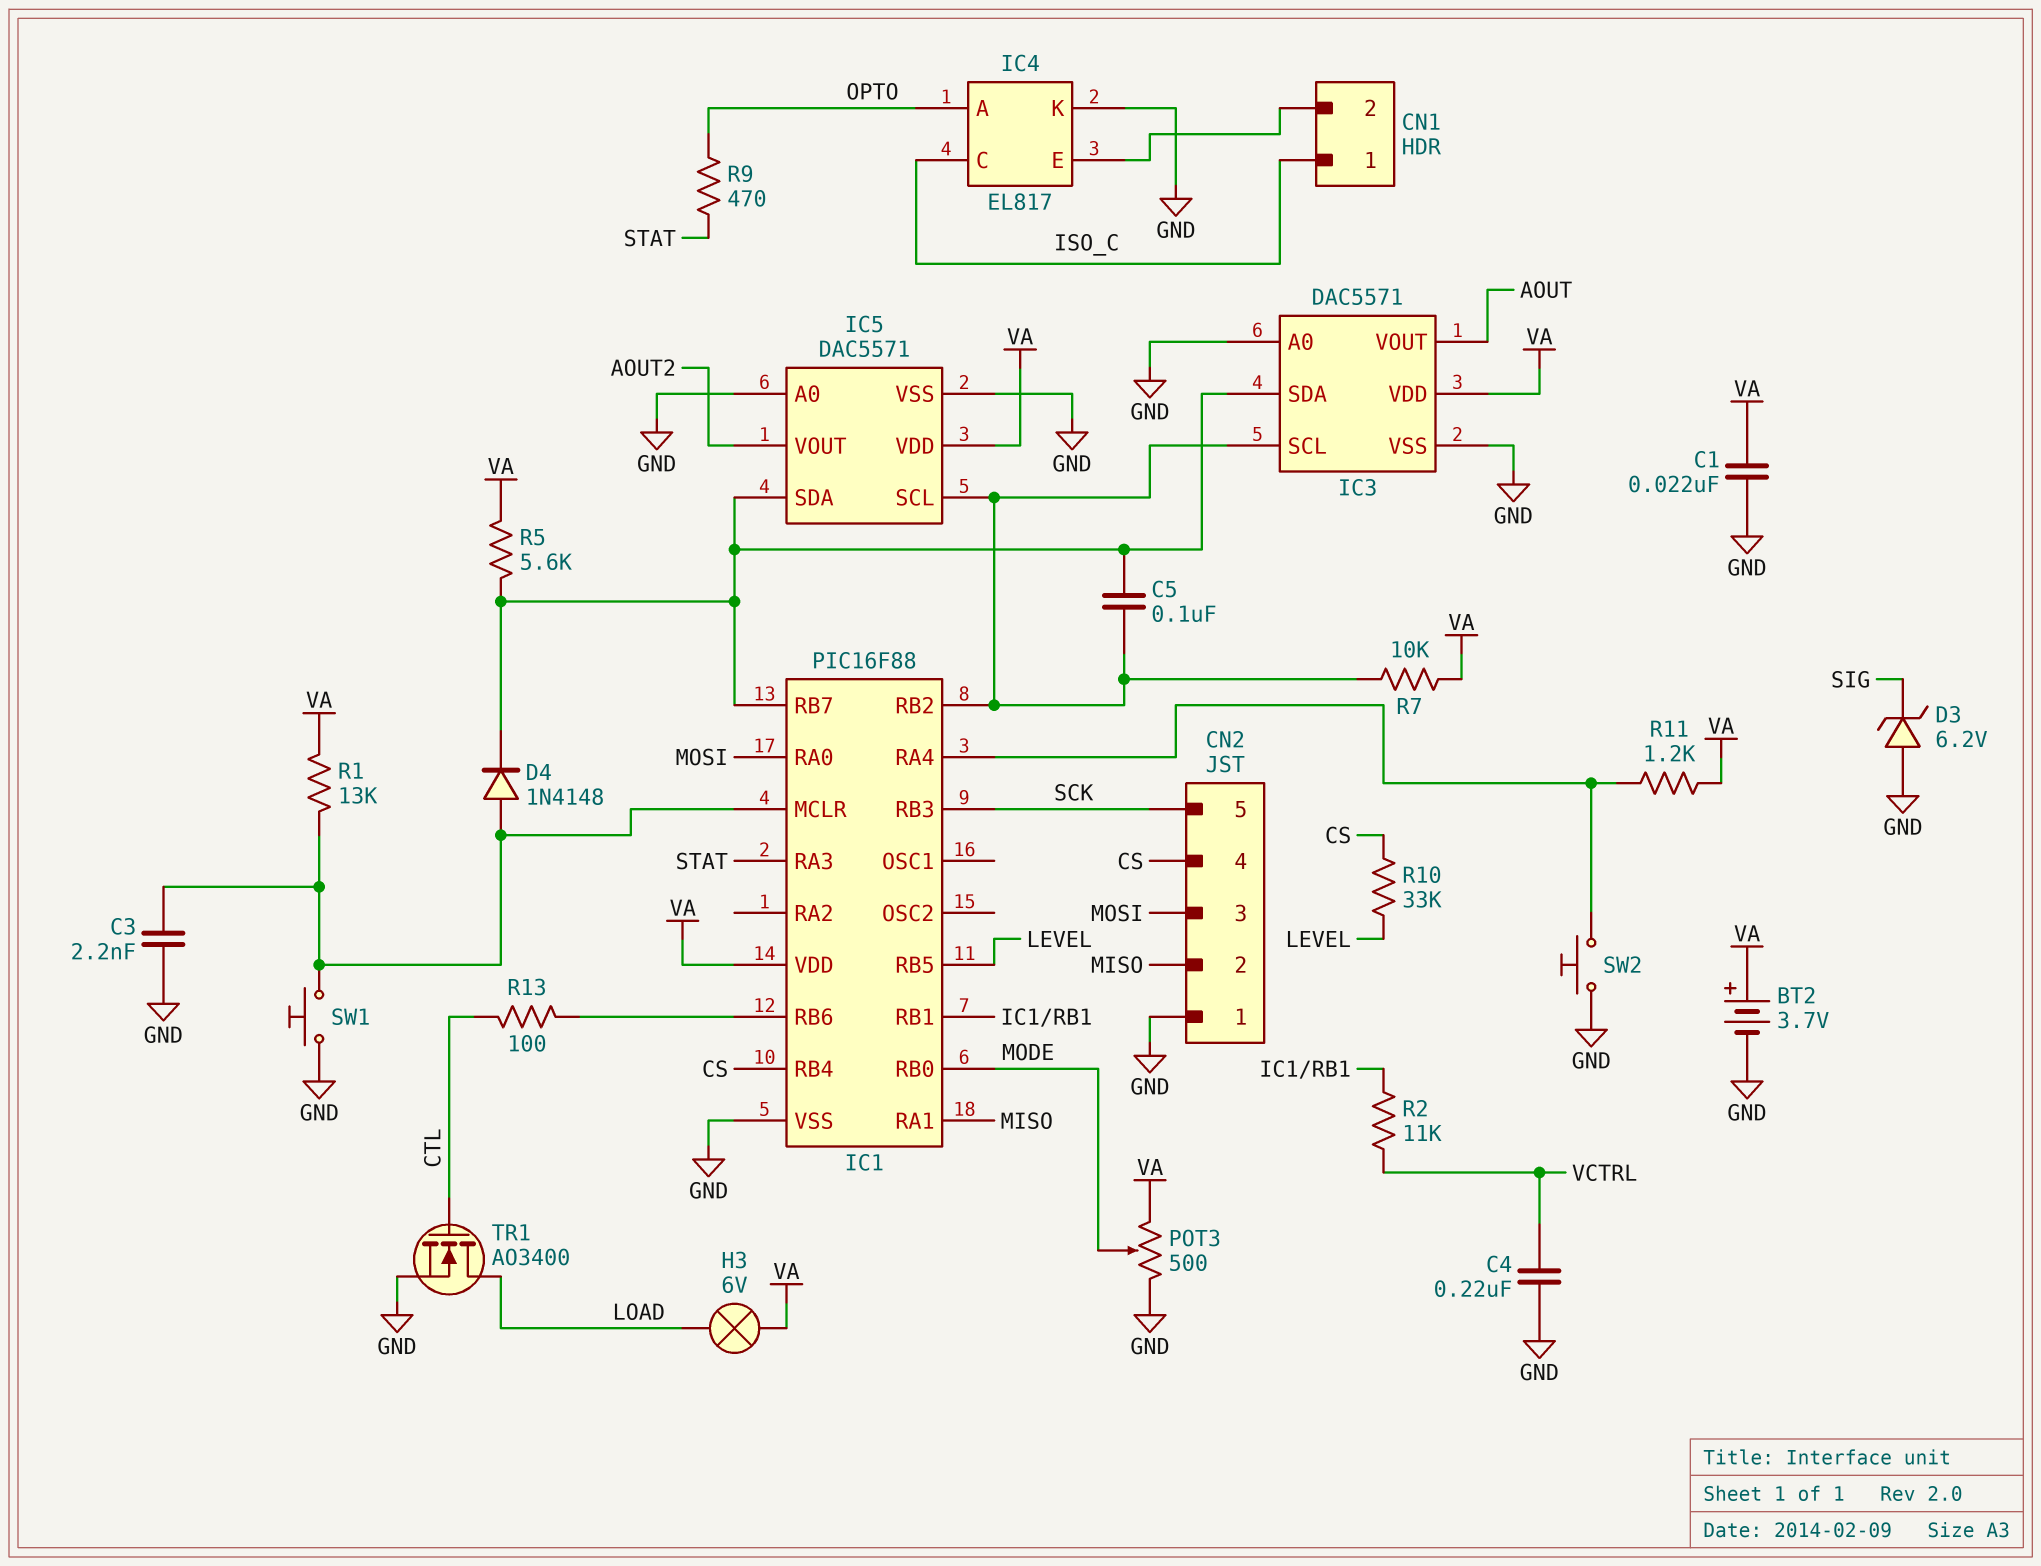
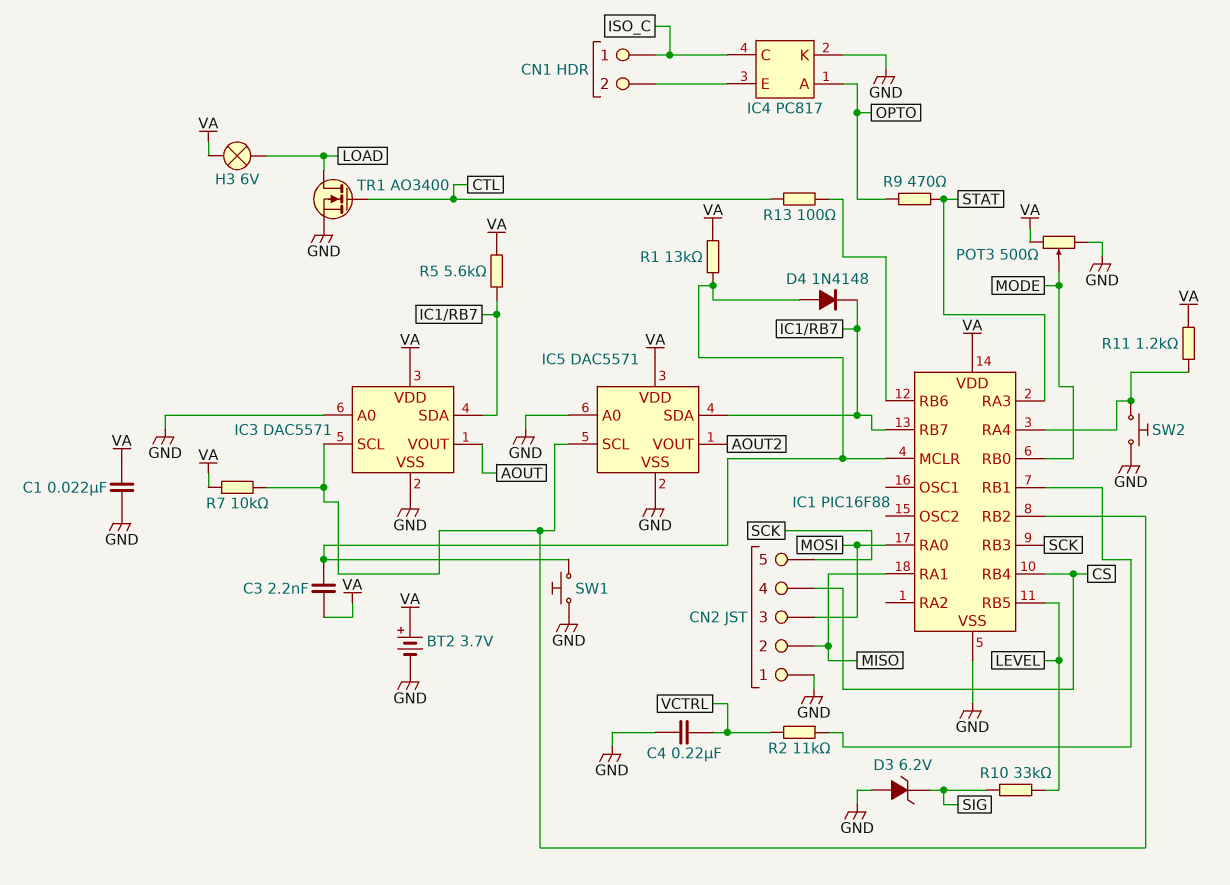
C3: 2.2nF (GND, IC1/MCLR) -> 2.2nF (IC1/MCLR, VA)
C5: 100nF (IC1/RB2, IC1/RB7) -> none
IC4: EL817 -> PC817
R10: 33k (CS, LEVEL) -> 33k (LEVEL, SIG)

